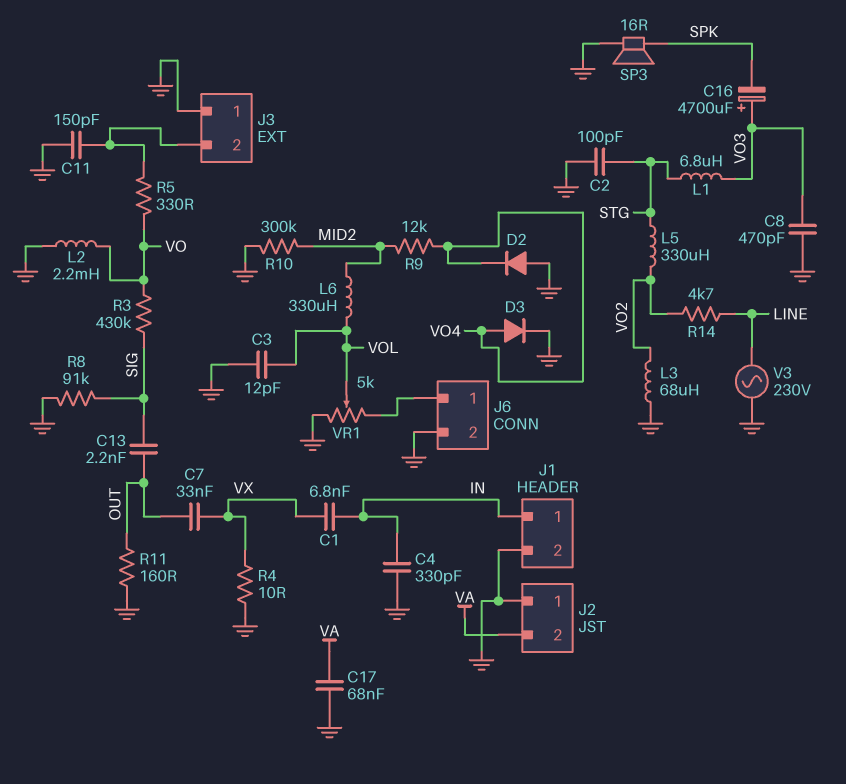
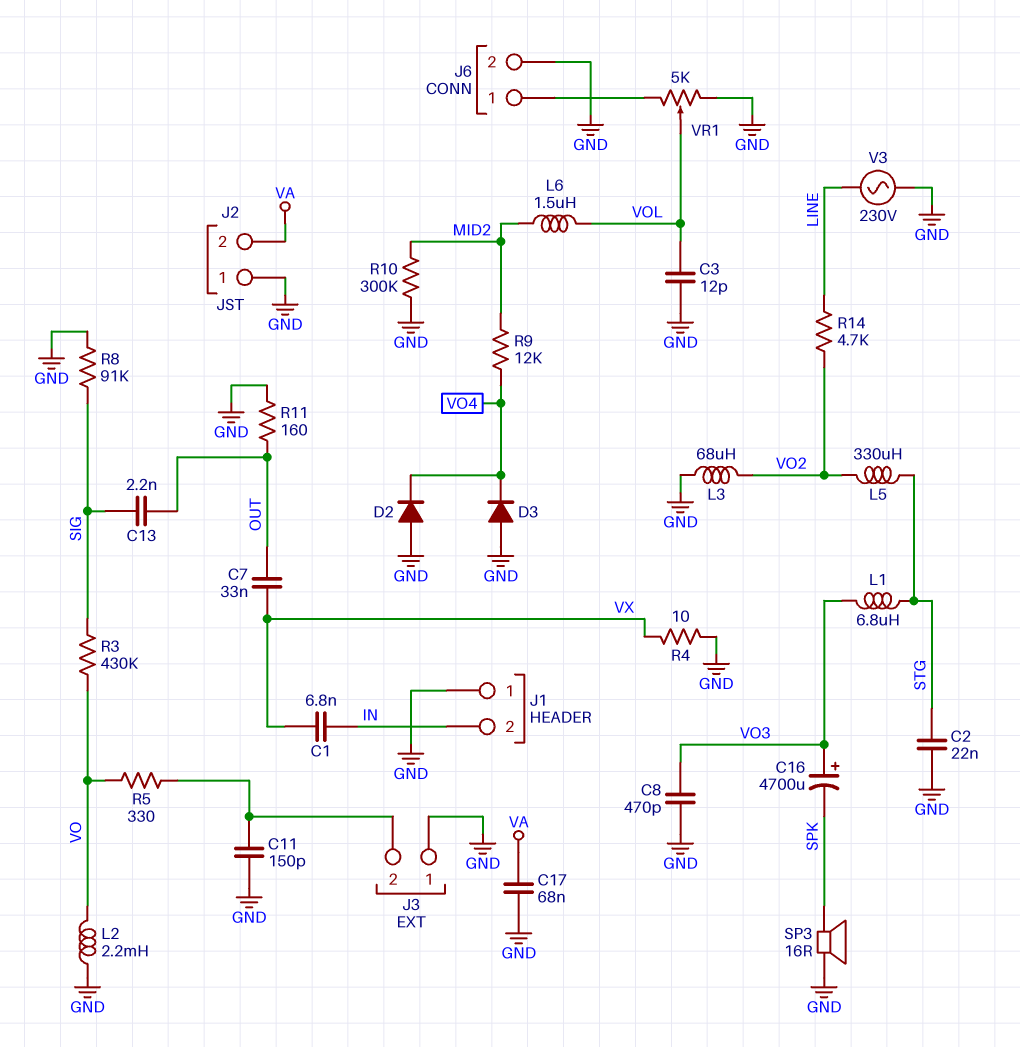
C2: 100pF (GND, STG) -> 22nF (GND, STG)
C4: 330pF (GND, IN) -> none
D3: diode (A VO4, K GND) -> diode (A GND, K VO4)
J1 pin 1: IN -> GND
J1 pin 2: GND -> IN
L6: 330uH (MID2, VOL) -> 1.5uH (MID2, VOL)

